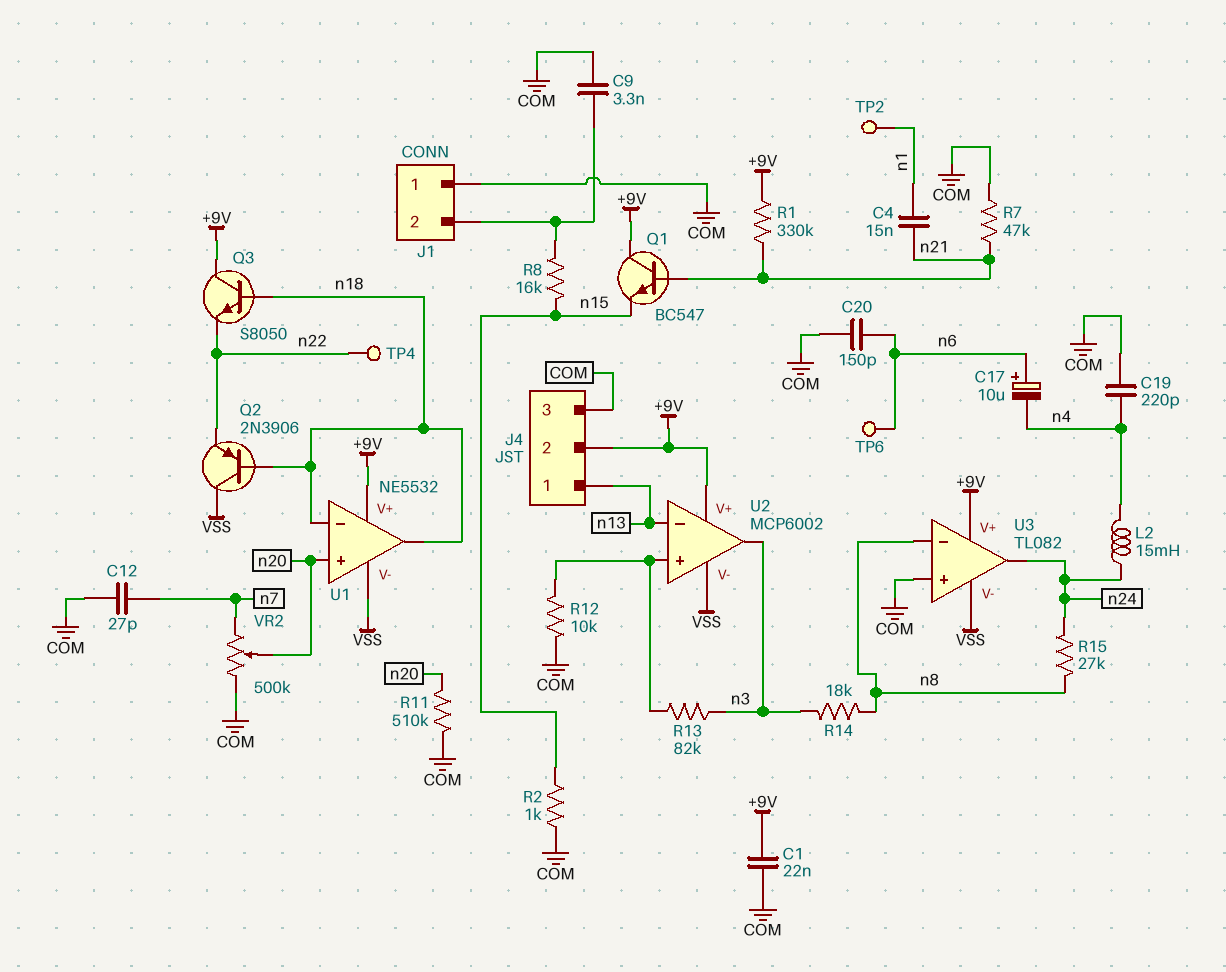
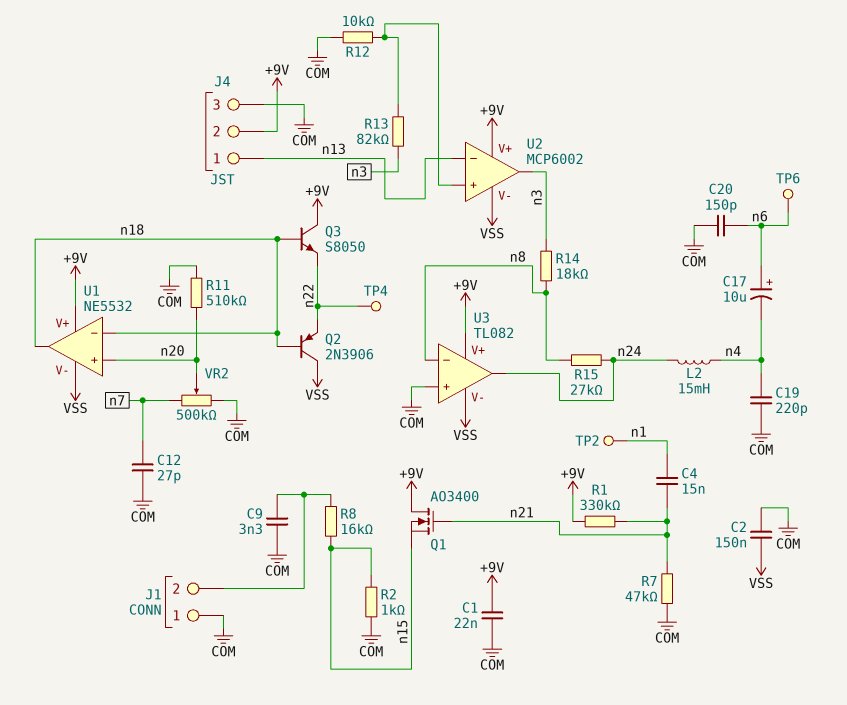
C2: none -> 150nF (COM, VSS)
Q1: NPN BC547 (B n21, C +9V, E n15) -> NMOS AO3400 (G n21, D +9V, S n15)

